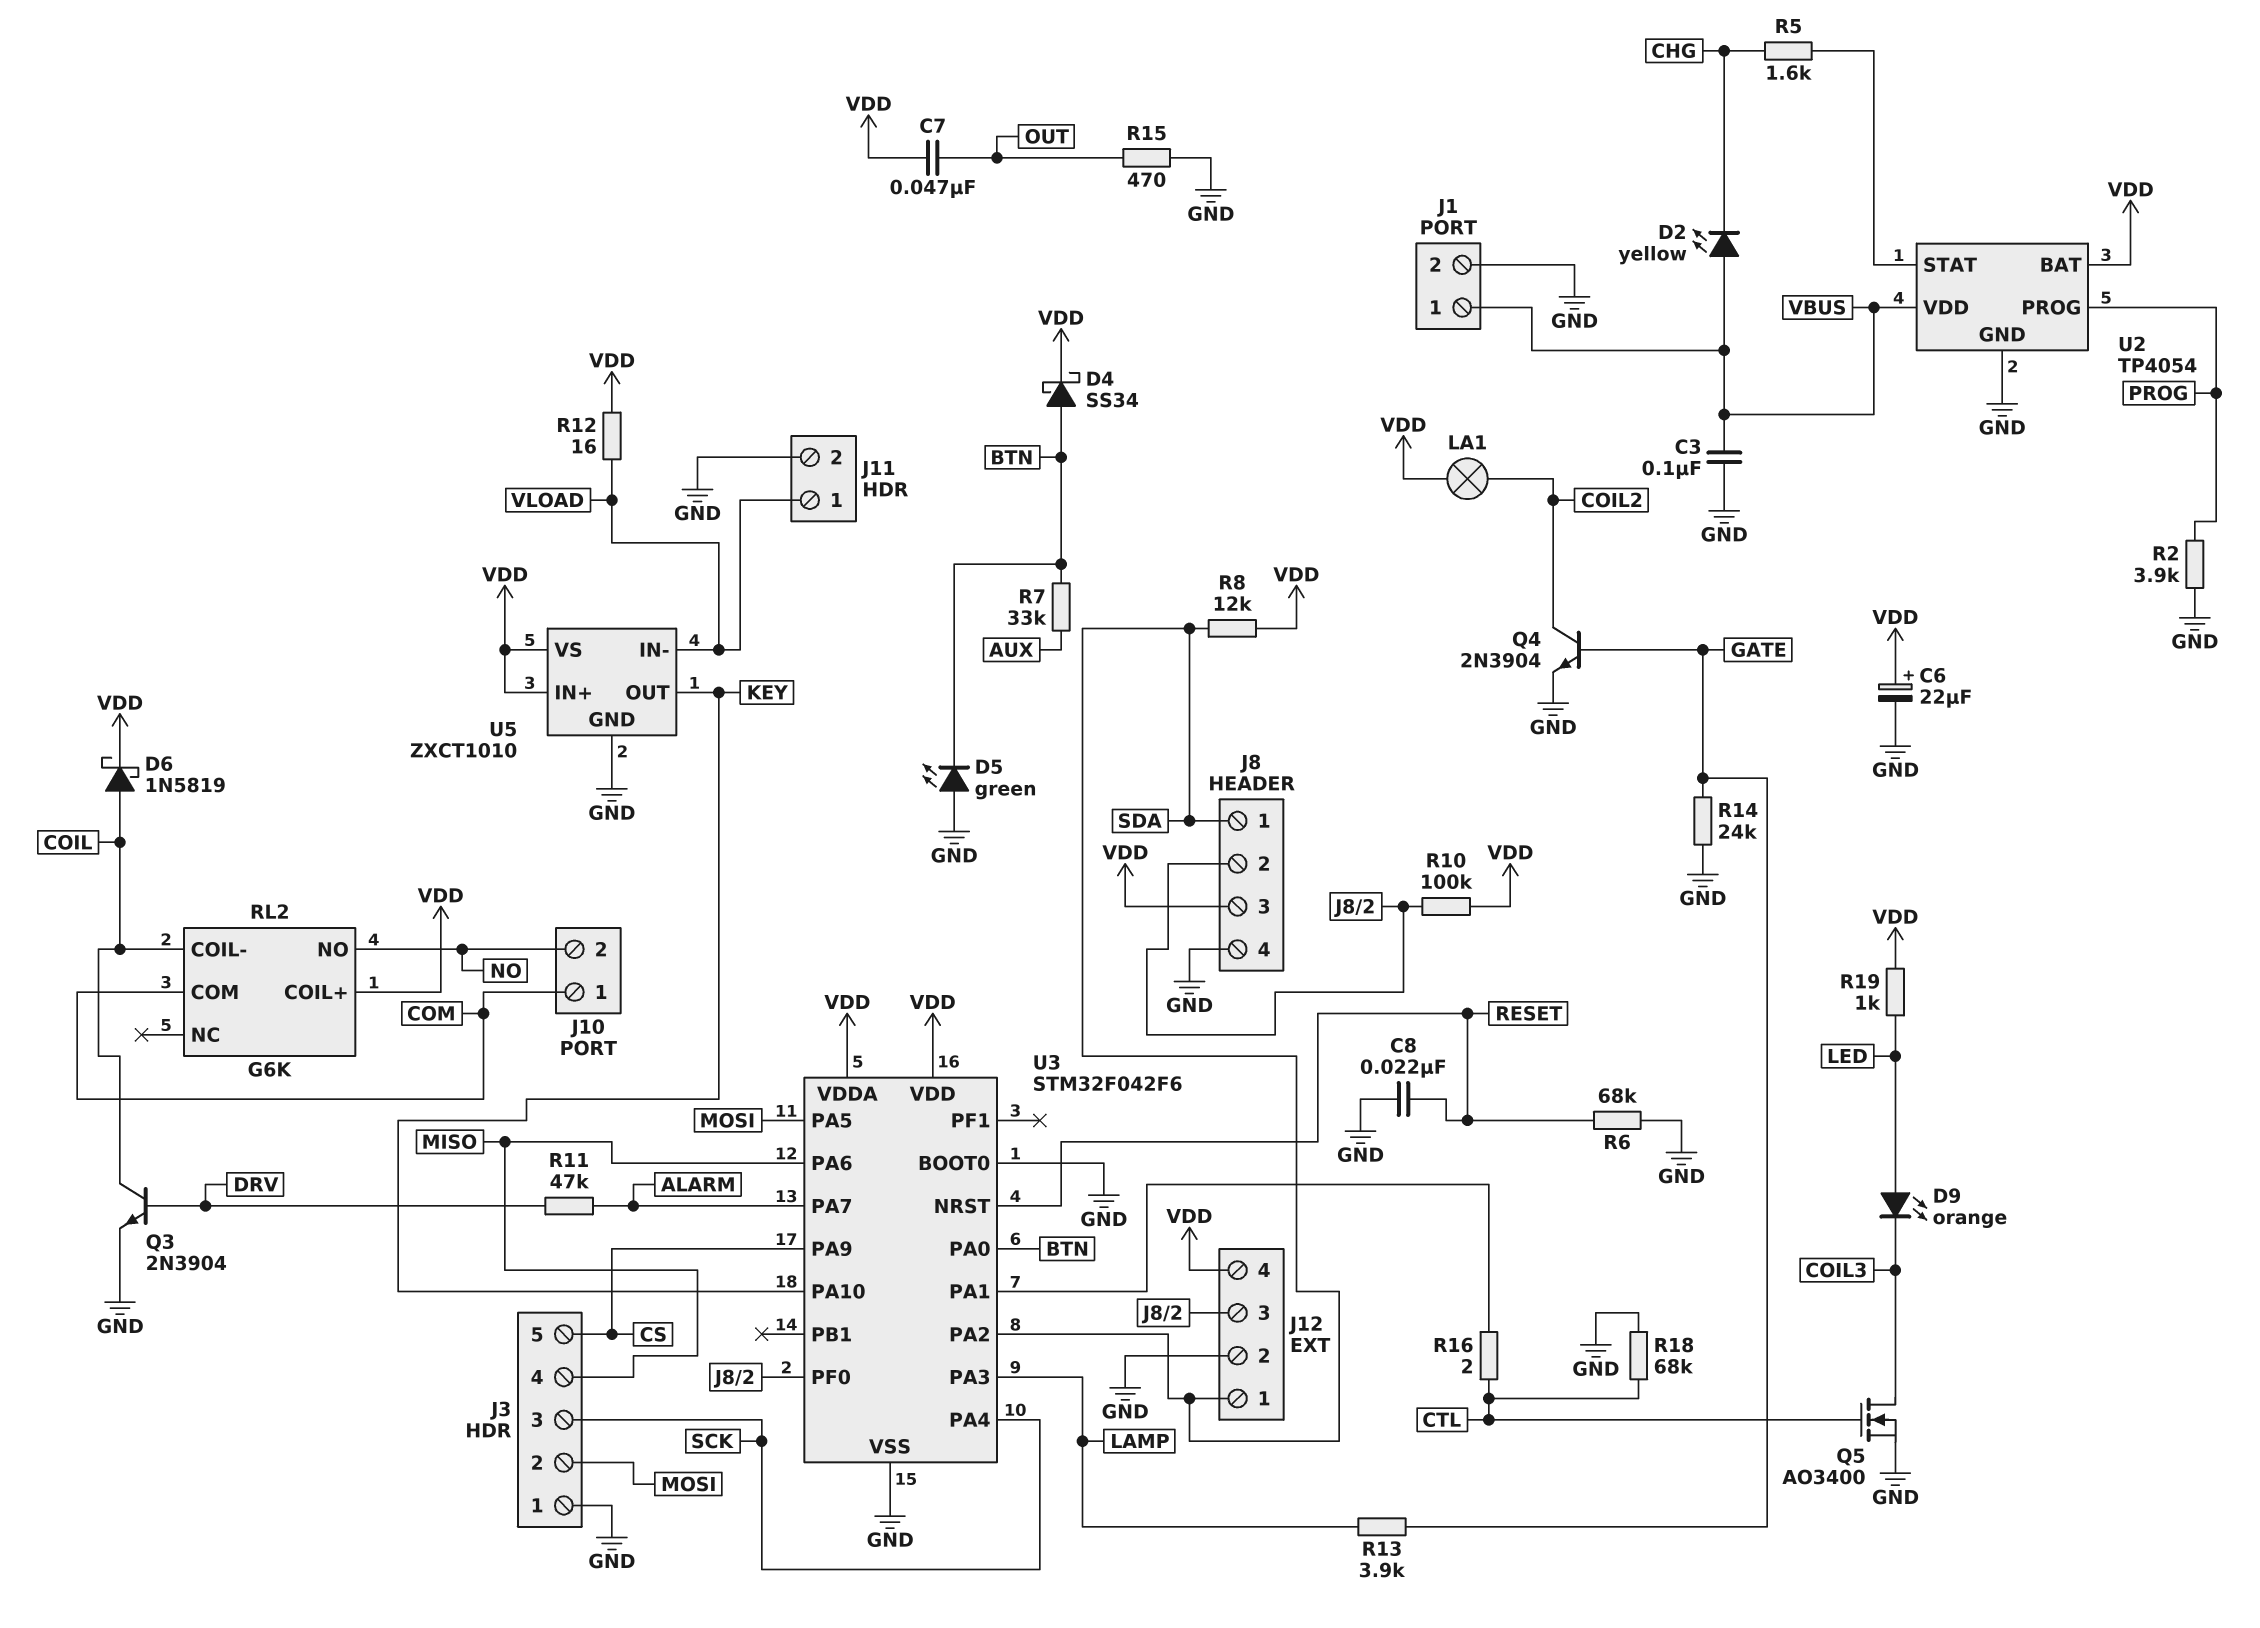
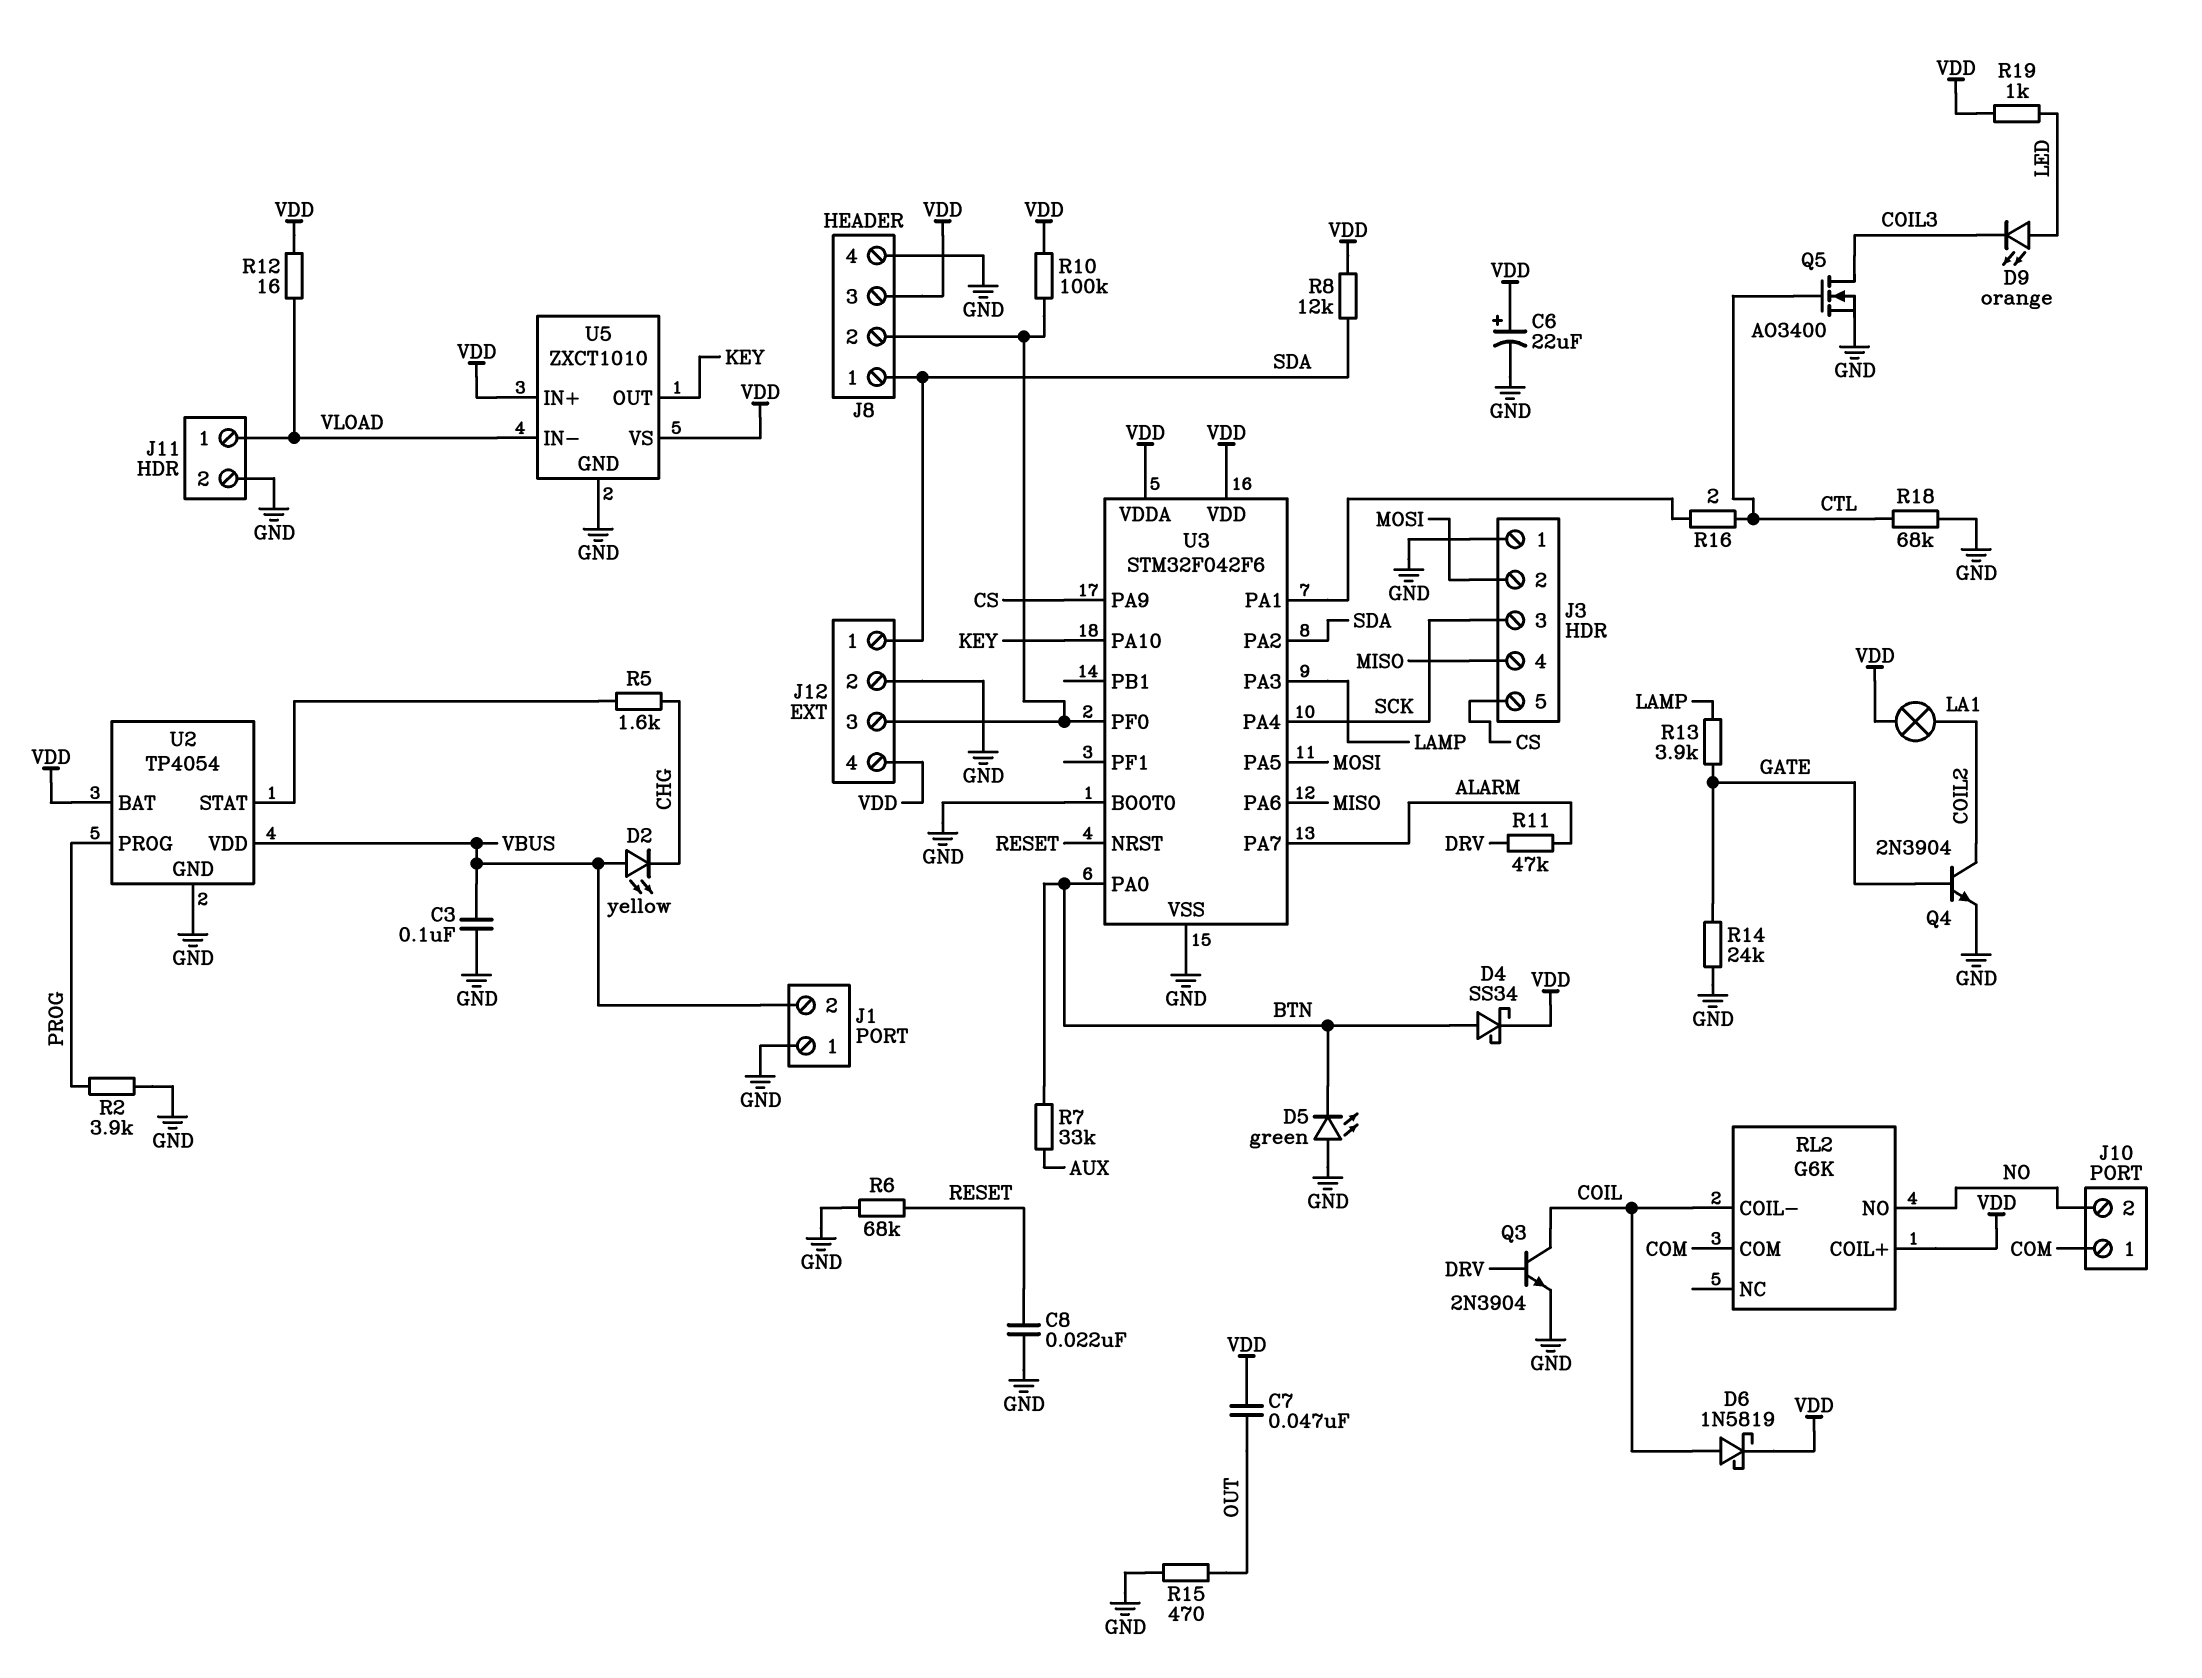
J1 pin 1: VBUS -> GND
J1 pin 2: GND -> VBUS

